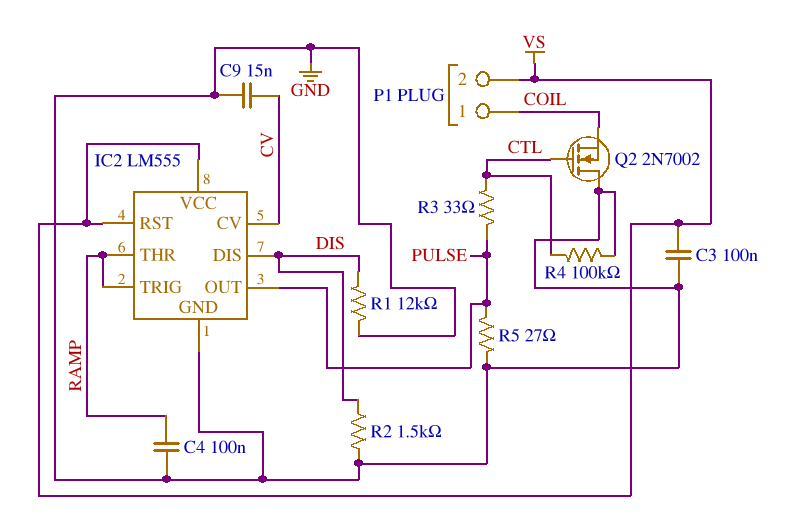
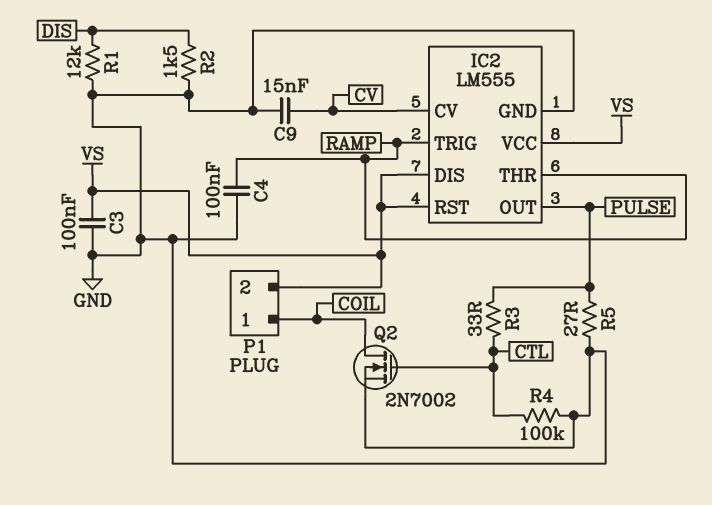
IC2 pin DIS: DIS -> VS
Q2: NMOS 2N7002 (G CTL, D GND, S COIL) -> NMOS 2N7002 (G CTL, D COIL, S GND)

